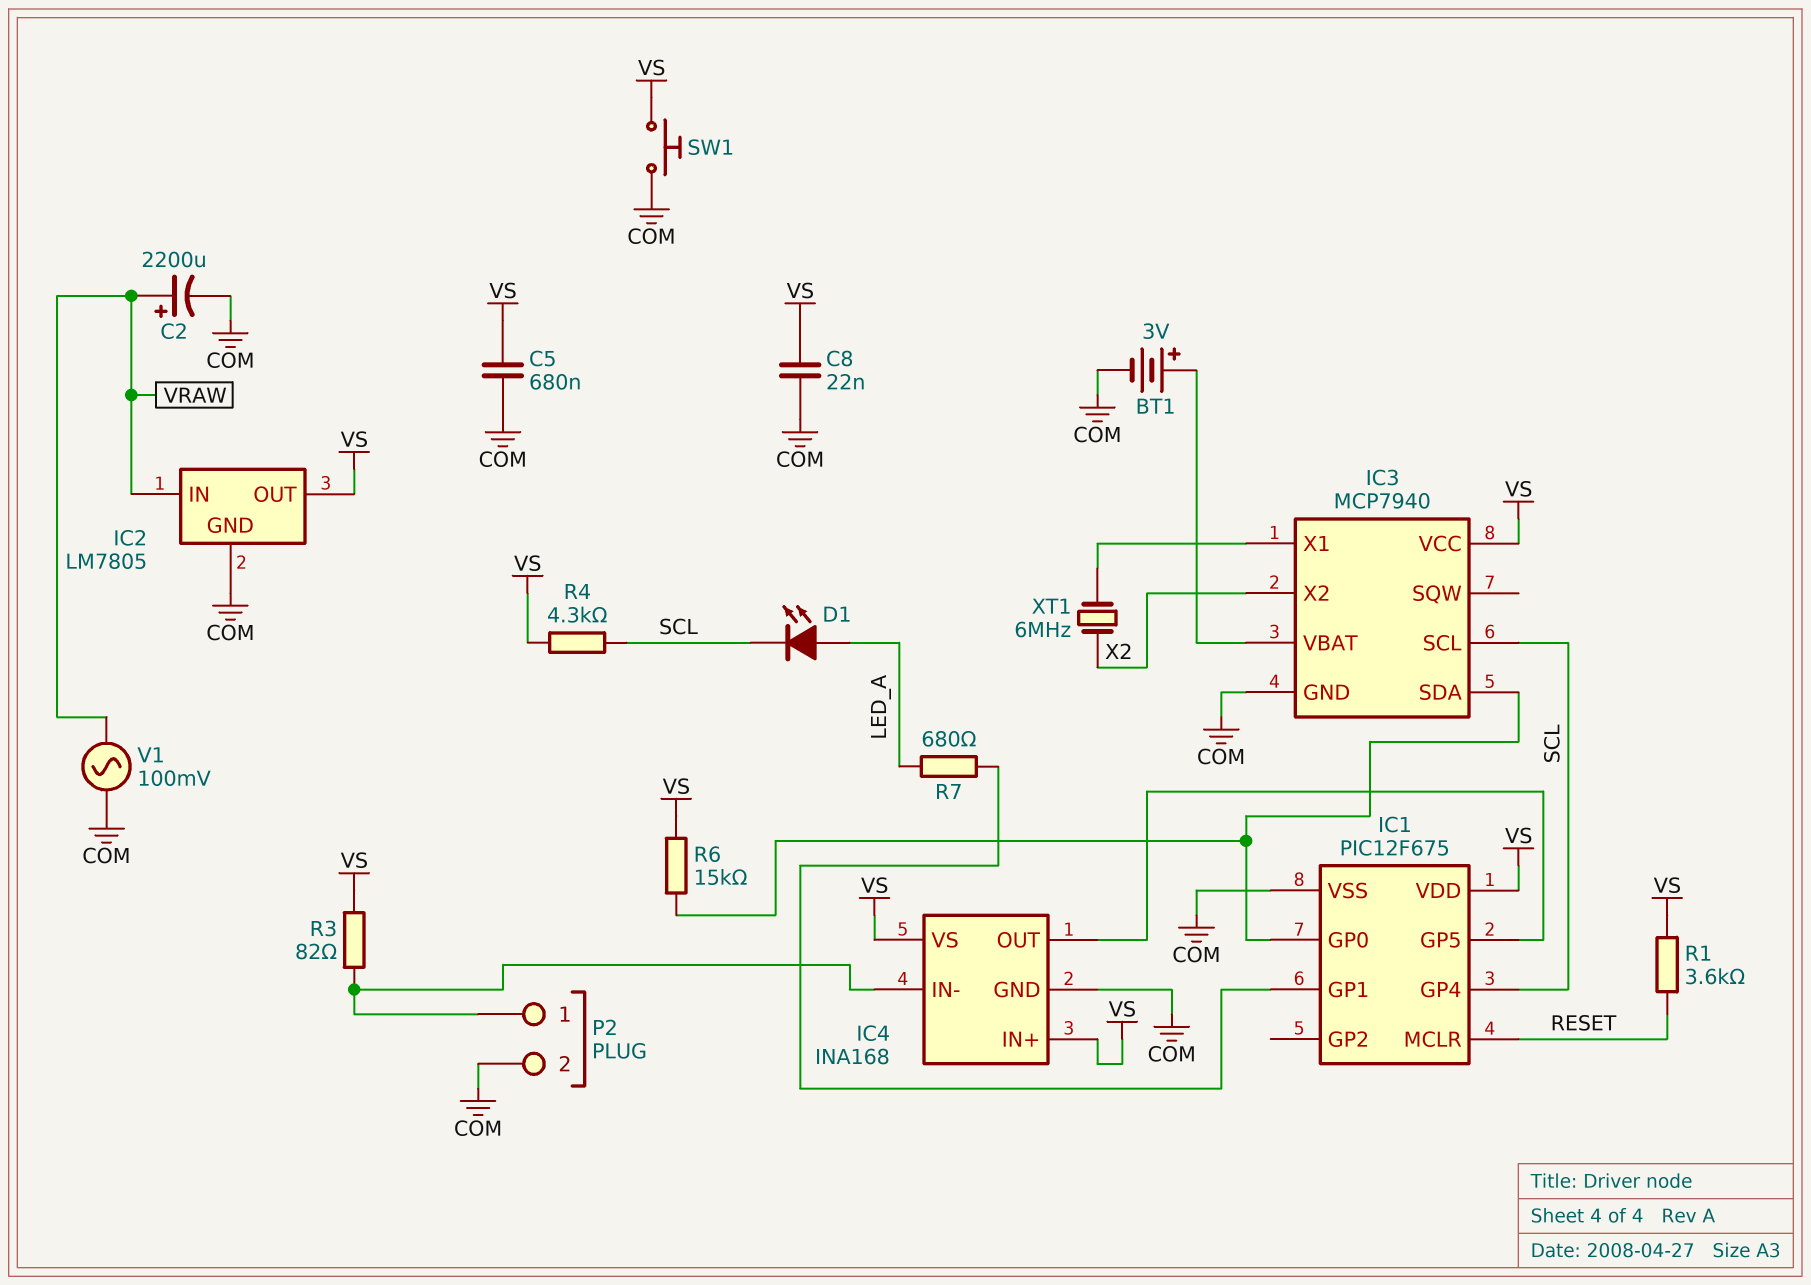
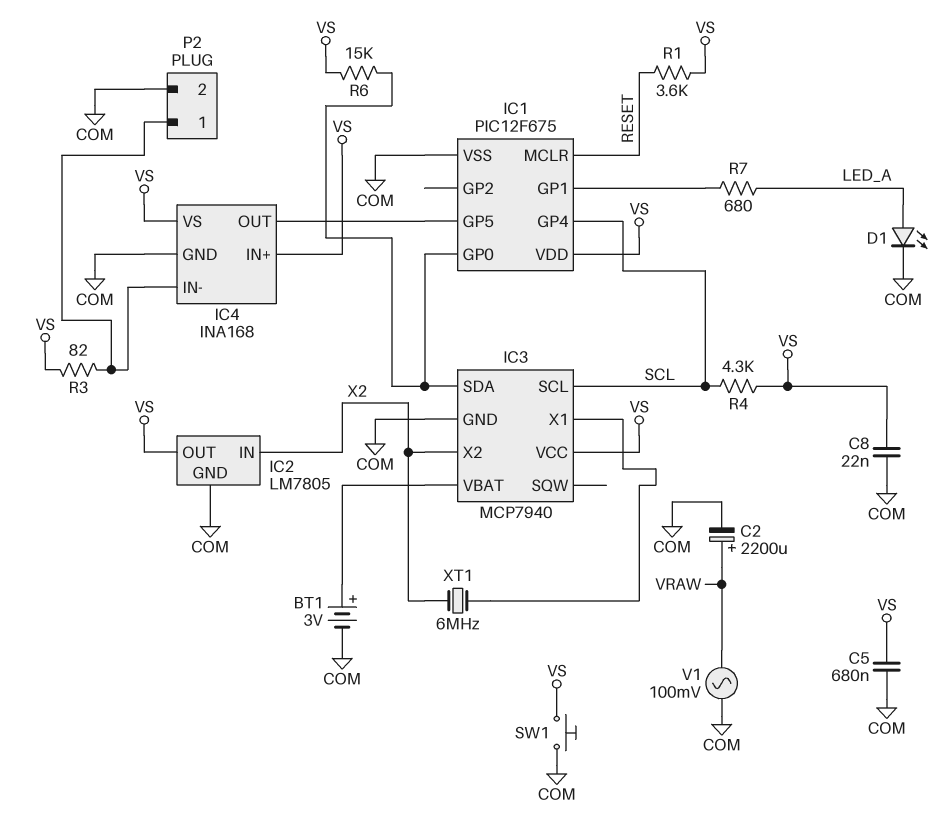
D1: LED (A LED_A, K SCL) -> LED (A LED_A, K COM)
IC2 pin IN: VRAW -> X2

